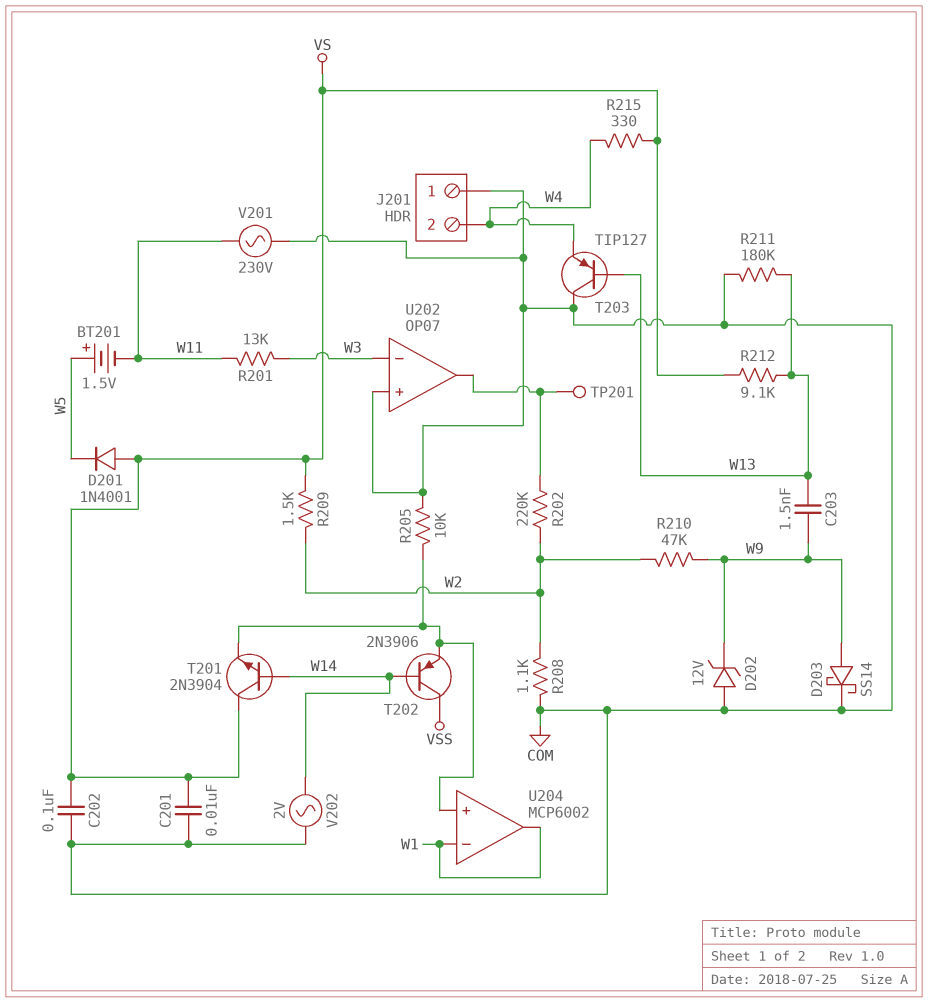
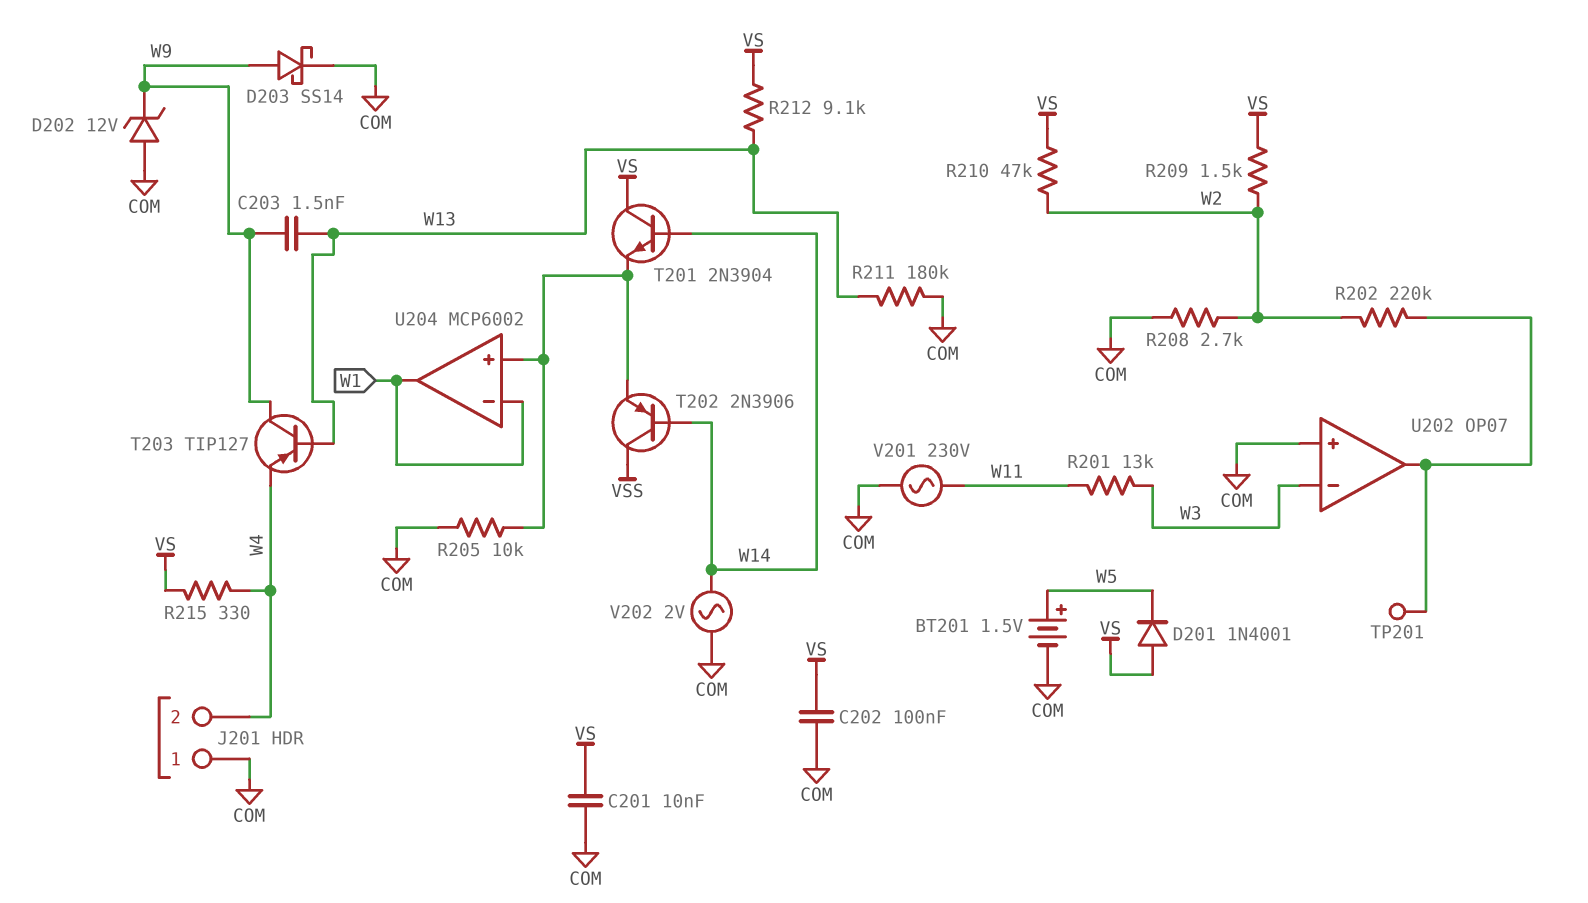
BT201: 1.5V (plus W5, minus W11) -> 1.5V (plus W5, minus COM)
R208: 1.1k (COM, W2) -> 2.7k (COM, W2)
R210: 47k (W2, W9) -> 47k (VS, W2)
T203: PNP TIP127 (B W13, C COM, E W4) -> PNP TIP127 (B W13, C W9, E W4)

